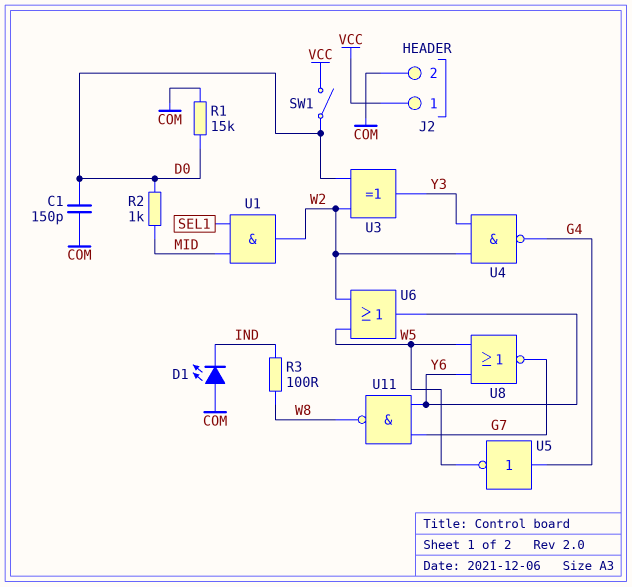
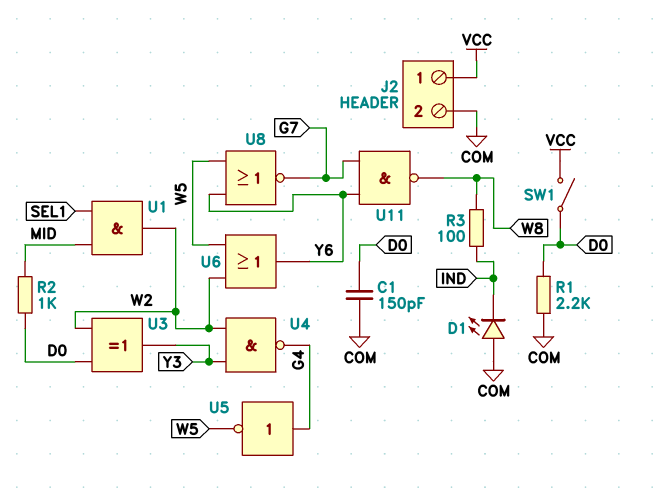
R1: 15k (COM, D0) -> 2.2k (COM, D0)

